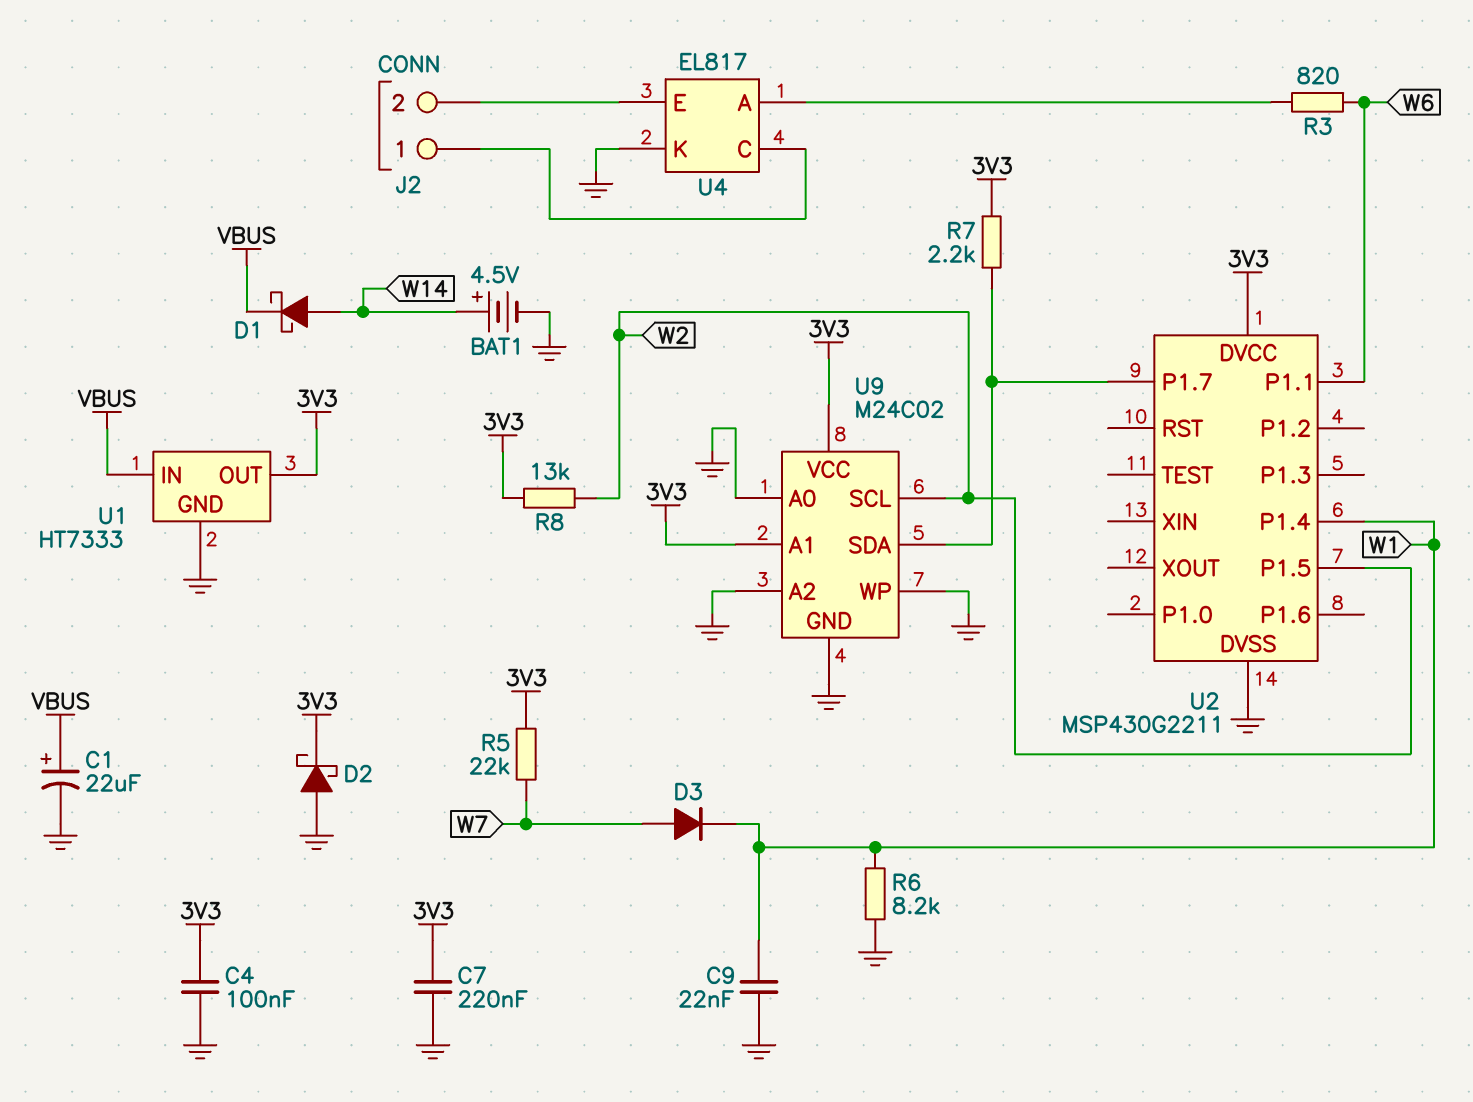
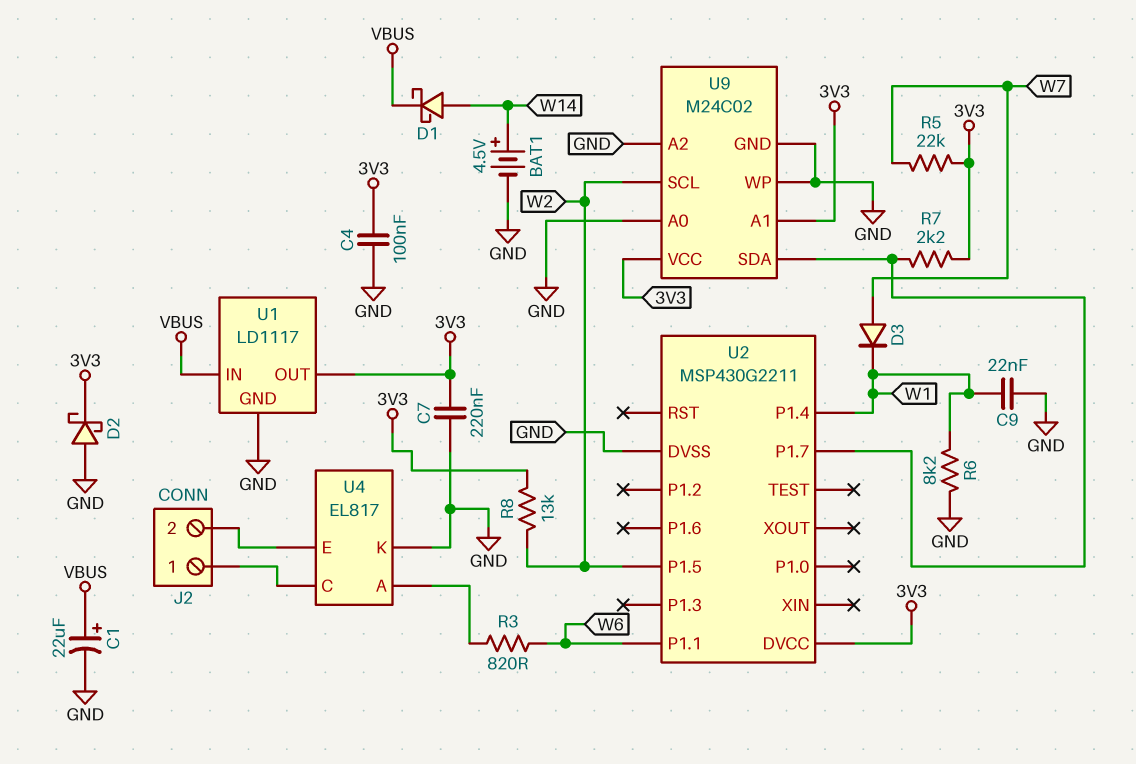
U1: HT7333 -> LD1117

